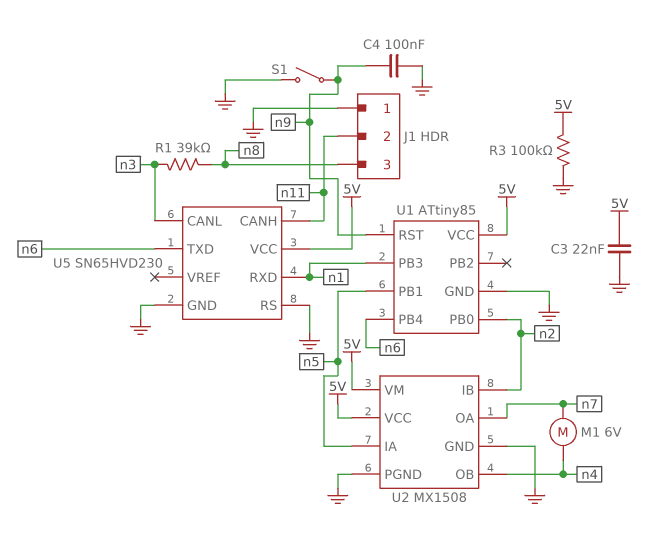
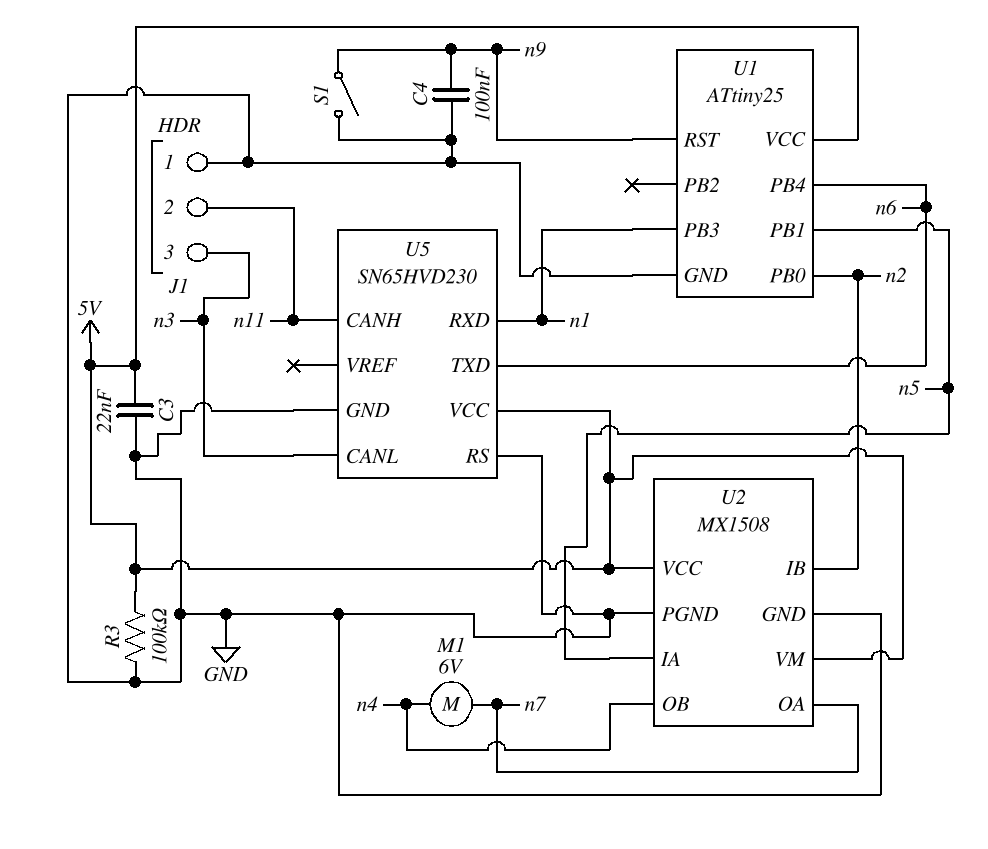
J1 pin 3: n8 -> n3
R1: 39k (n3, n8) -> none
U1: ATtiny85 -> ATtiny25

